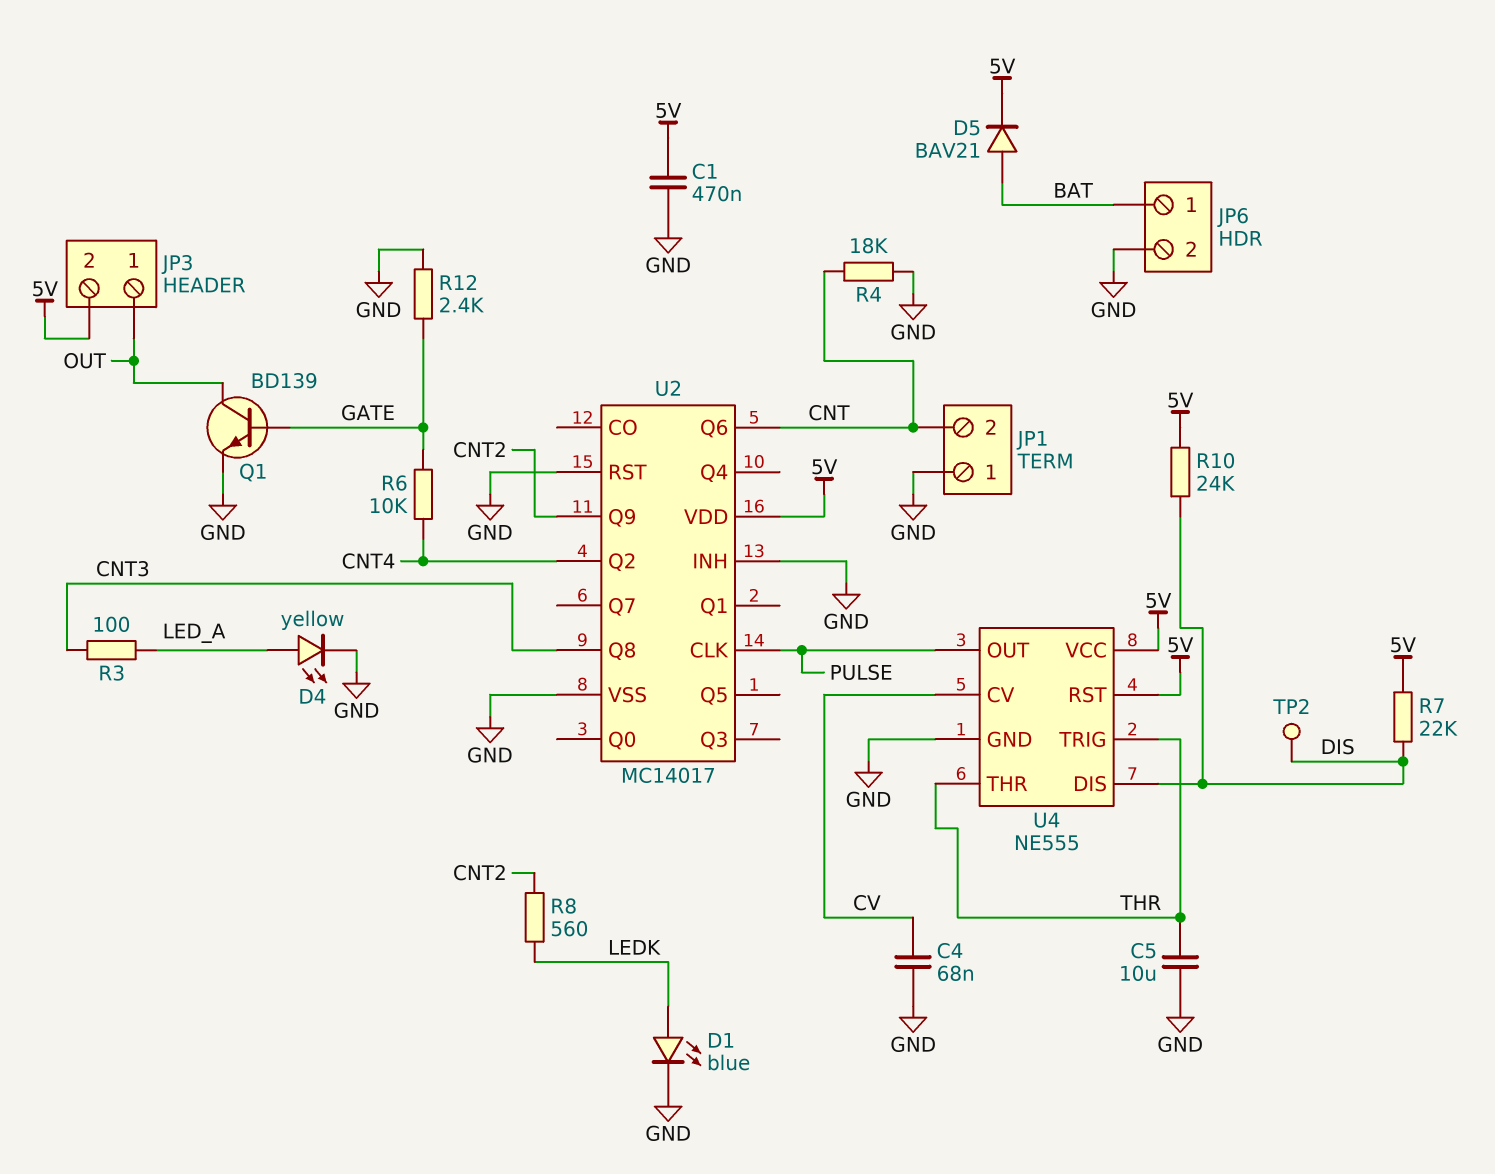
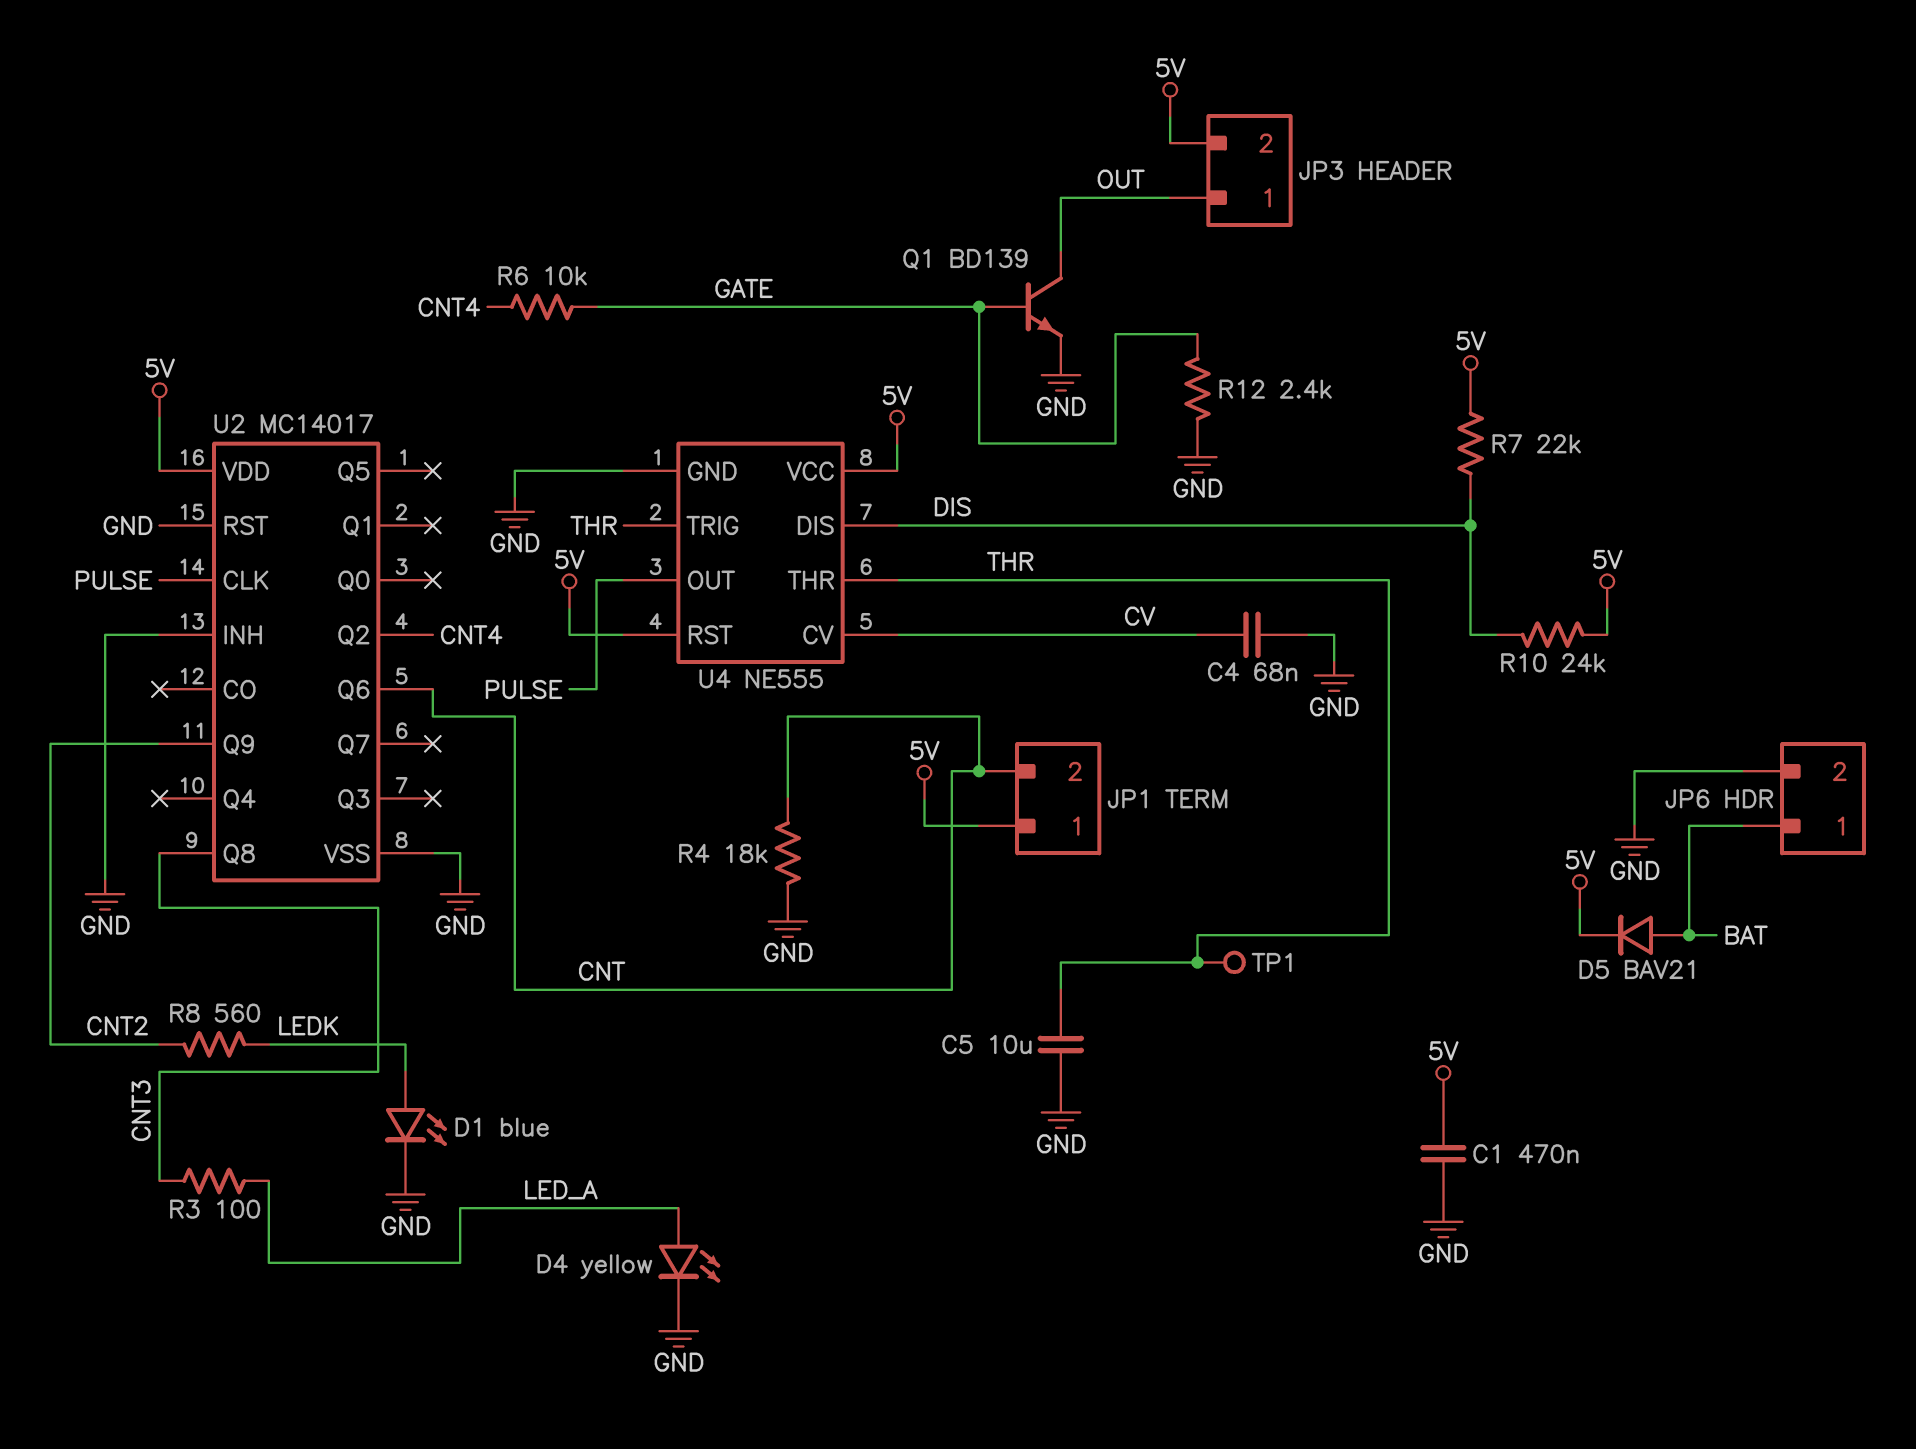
JP1 pin 1: GND -> 5V
TP1: none -> test point (THR)
TP2: test point (DIS) -> none

